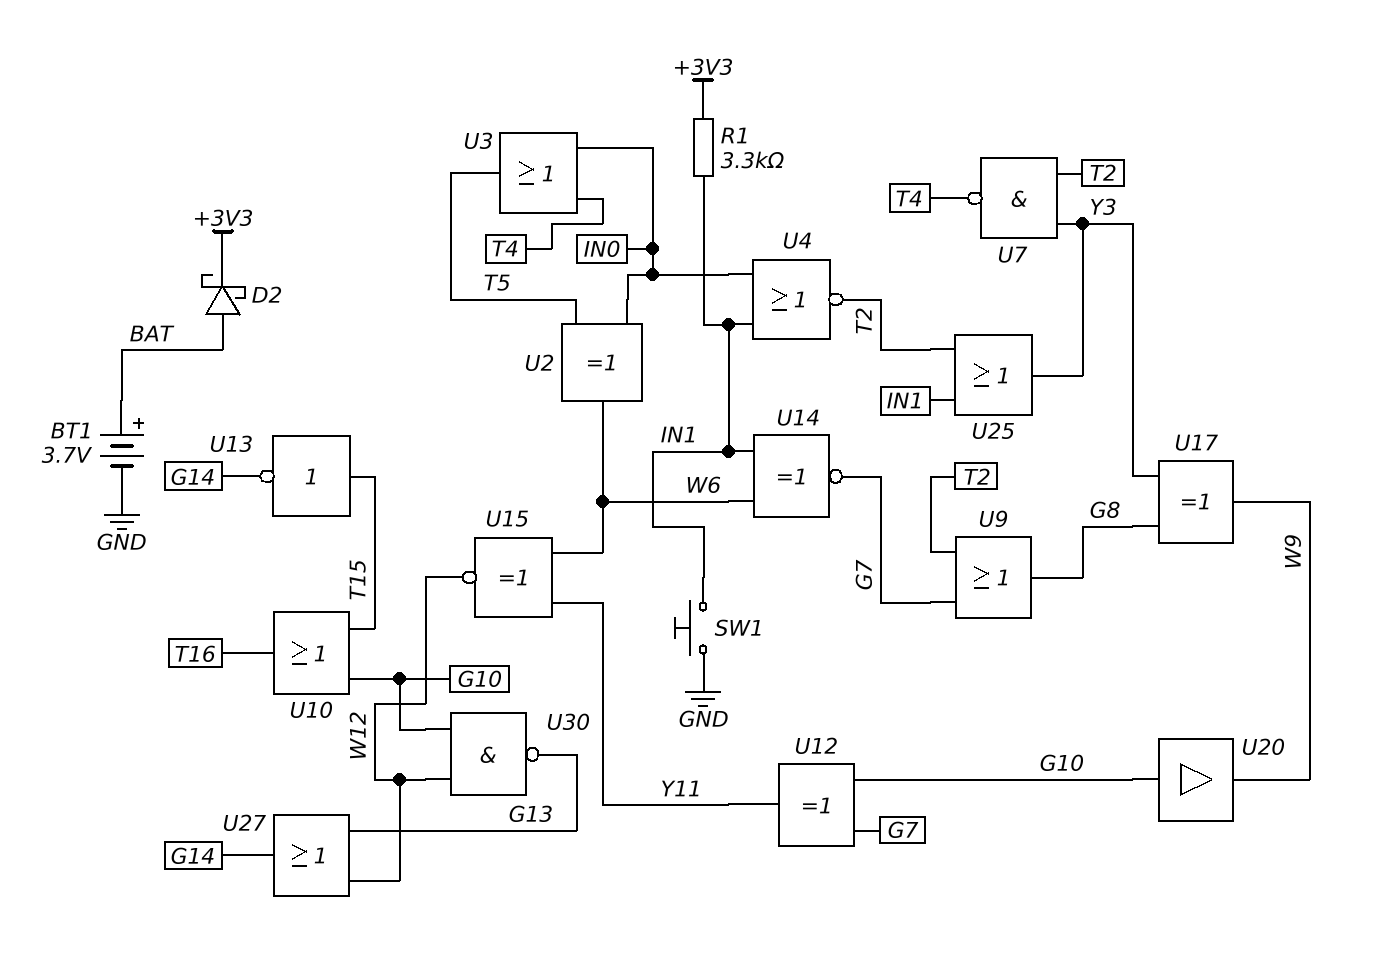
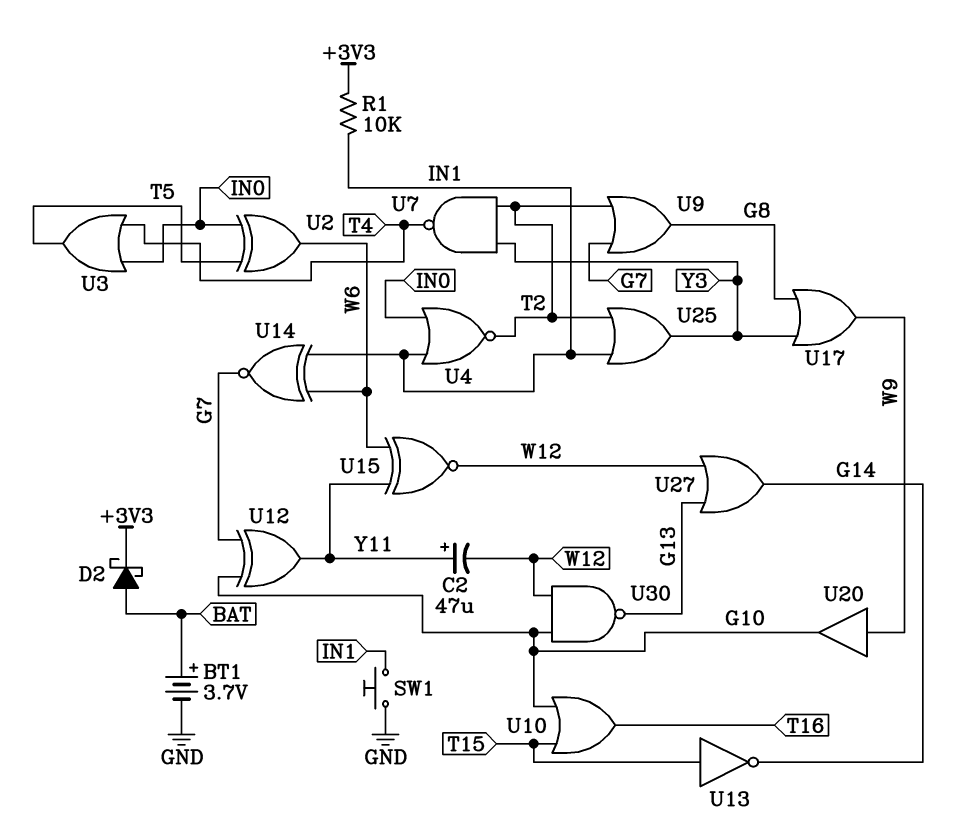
C2: none -> 47uF (plus Y11, minus W12)
R1: 3.3k (+3V3, IN1) -> 10k (+3V3, IN1)
U17: XOR (in G8, in Y3, out W9) -> OR (in G8, in Y3, out W9)
U20: buffer (in G10, out W9) -> buffer (in W9, out G10)

